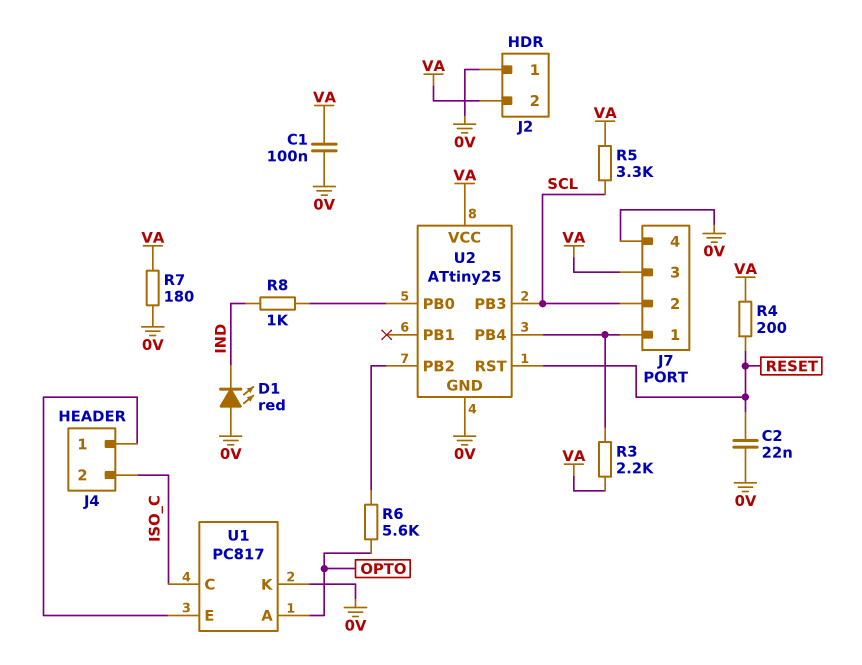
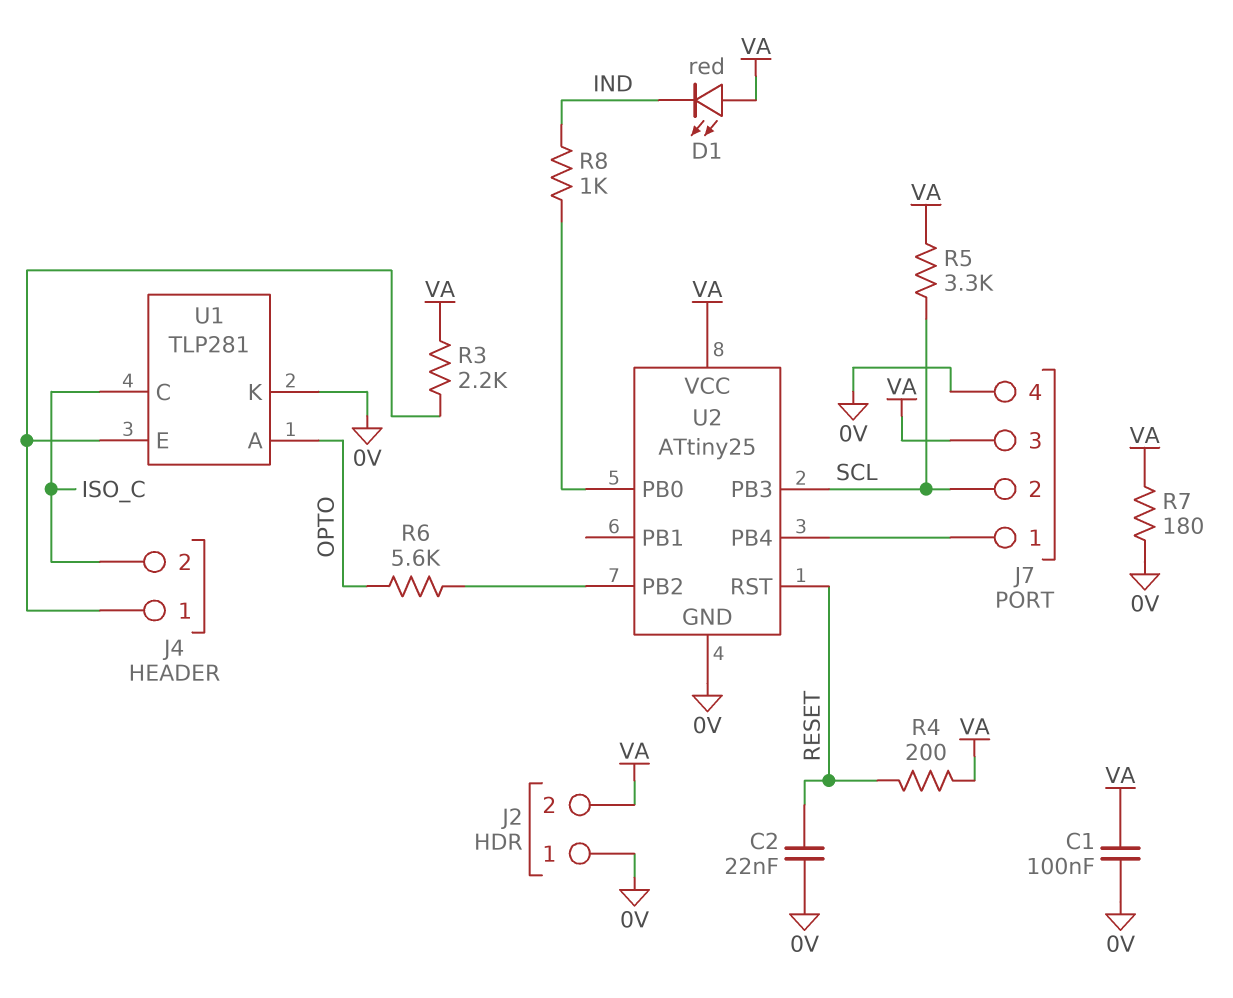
D1: LED red (A 0V, K IND) -> LED red (A VA, K IND)
R3: 2.2k (J7/1, VA) -> 2.2k (J4/1, VA)
U1: PC817 -> TLP281

